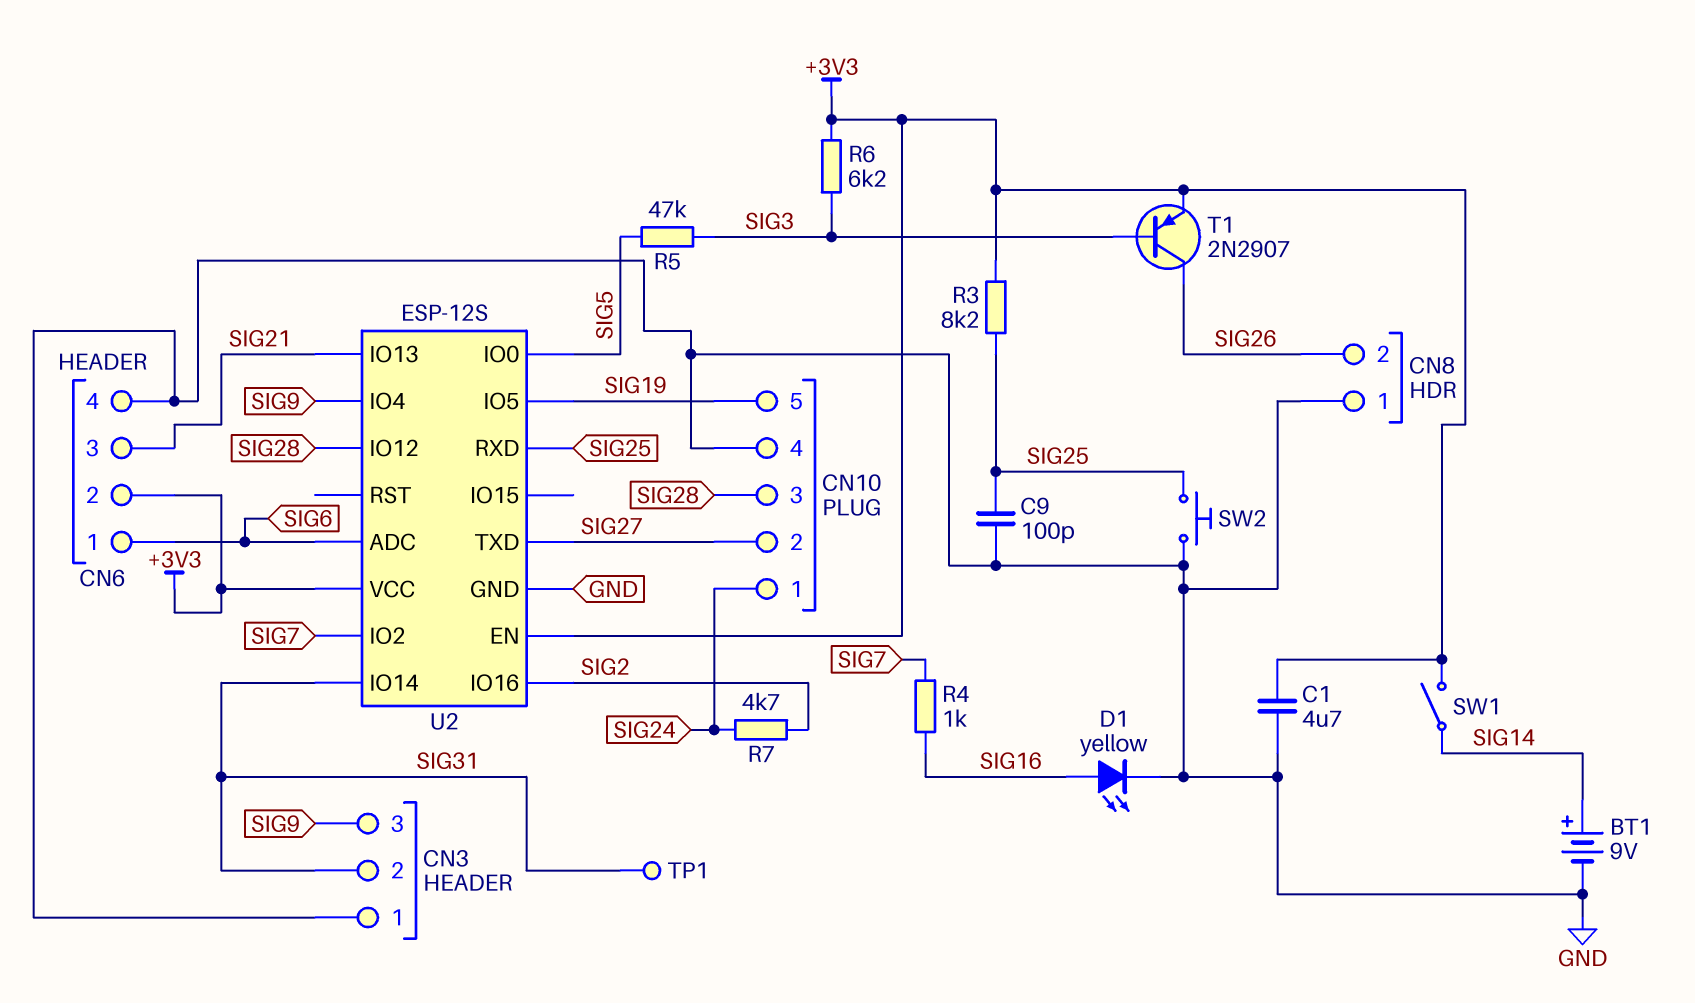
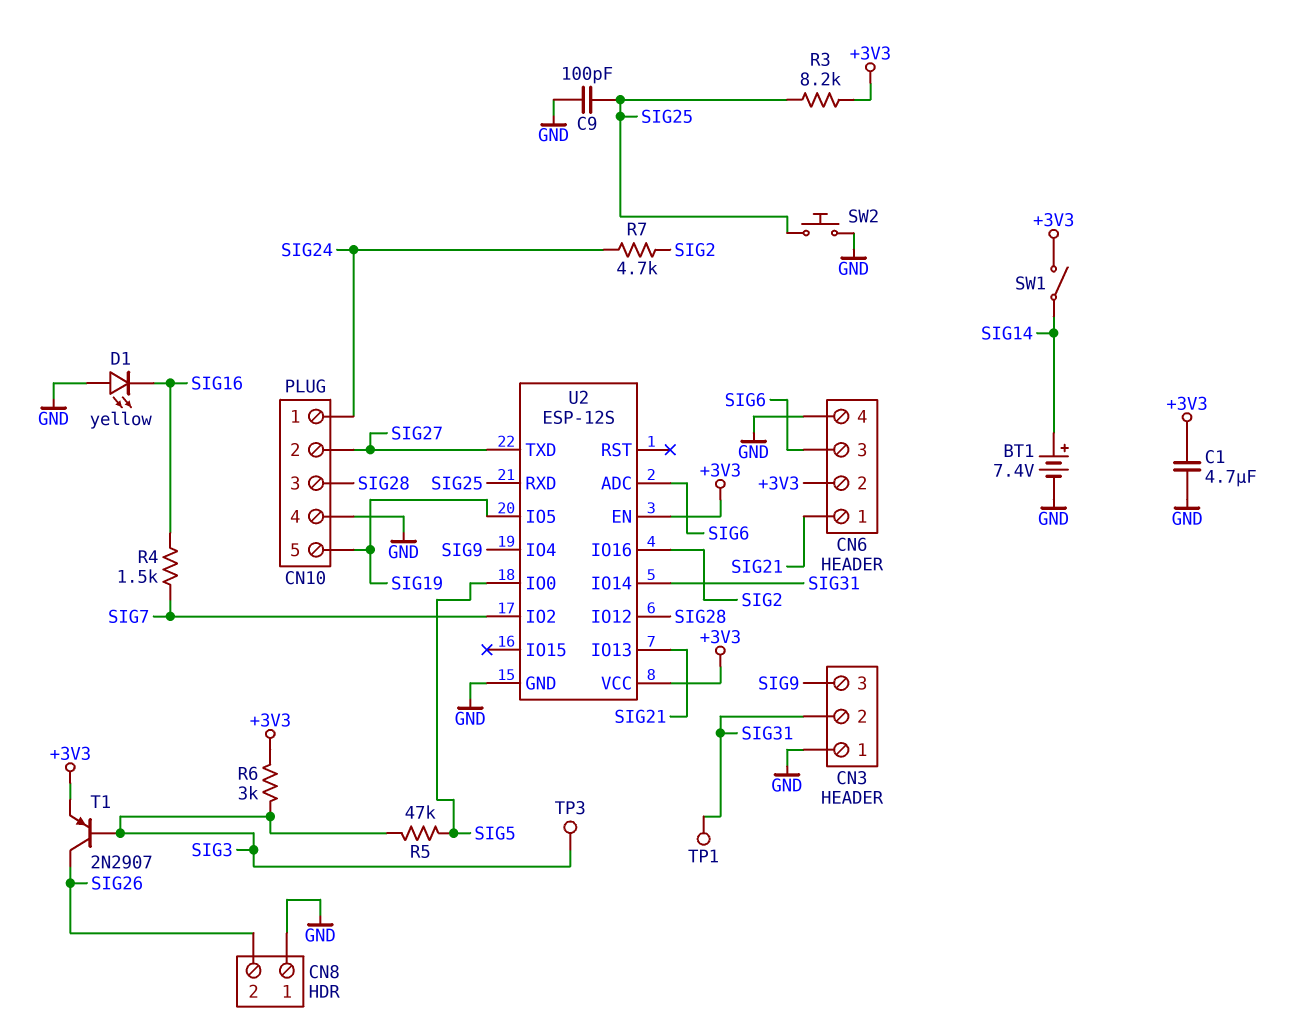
BT1: 9V (plus SIG14, minus GND) -> 7.4V (plus SIG14, minus GND)
CN6 pin 1: SIG6 -> SIG21
CN6 pin 3: SIG21 -> SIG6
D1: LED yellow (A SIG16, K GND) -> LED yellow (A GND, K SIG16)
R4: 1k (SIG7, SIG16) -> 1.5k (SIG7, SIG16)
R6: 6.2k (+3V3, SIG3) -> 3k (+3V3, SIG3)
TP3: none -> test point (SIG3)

